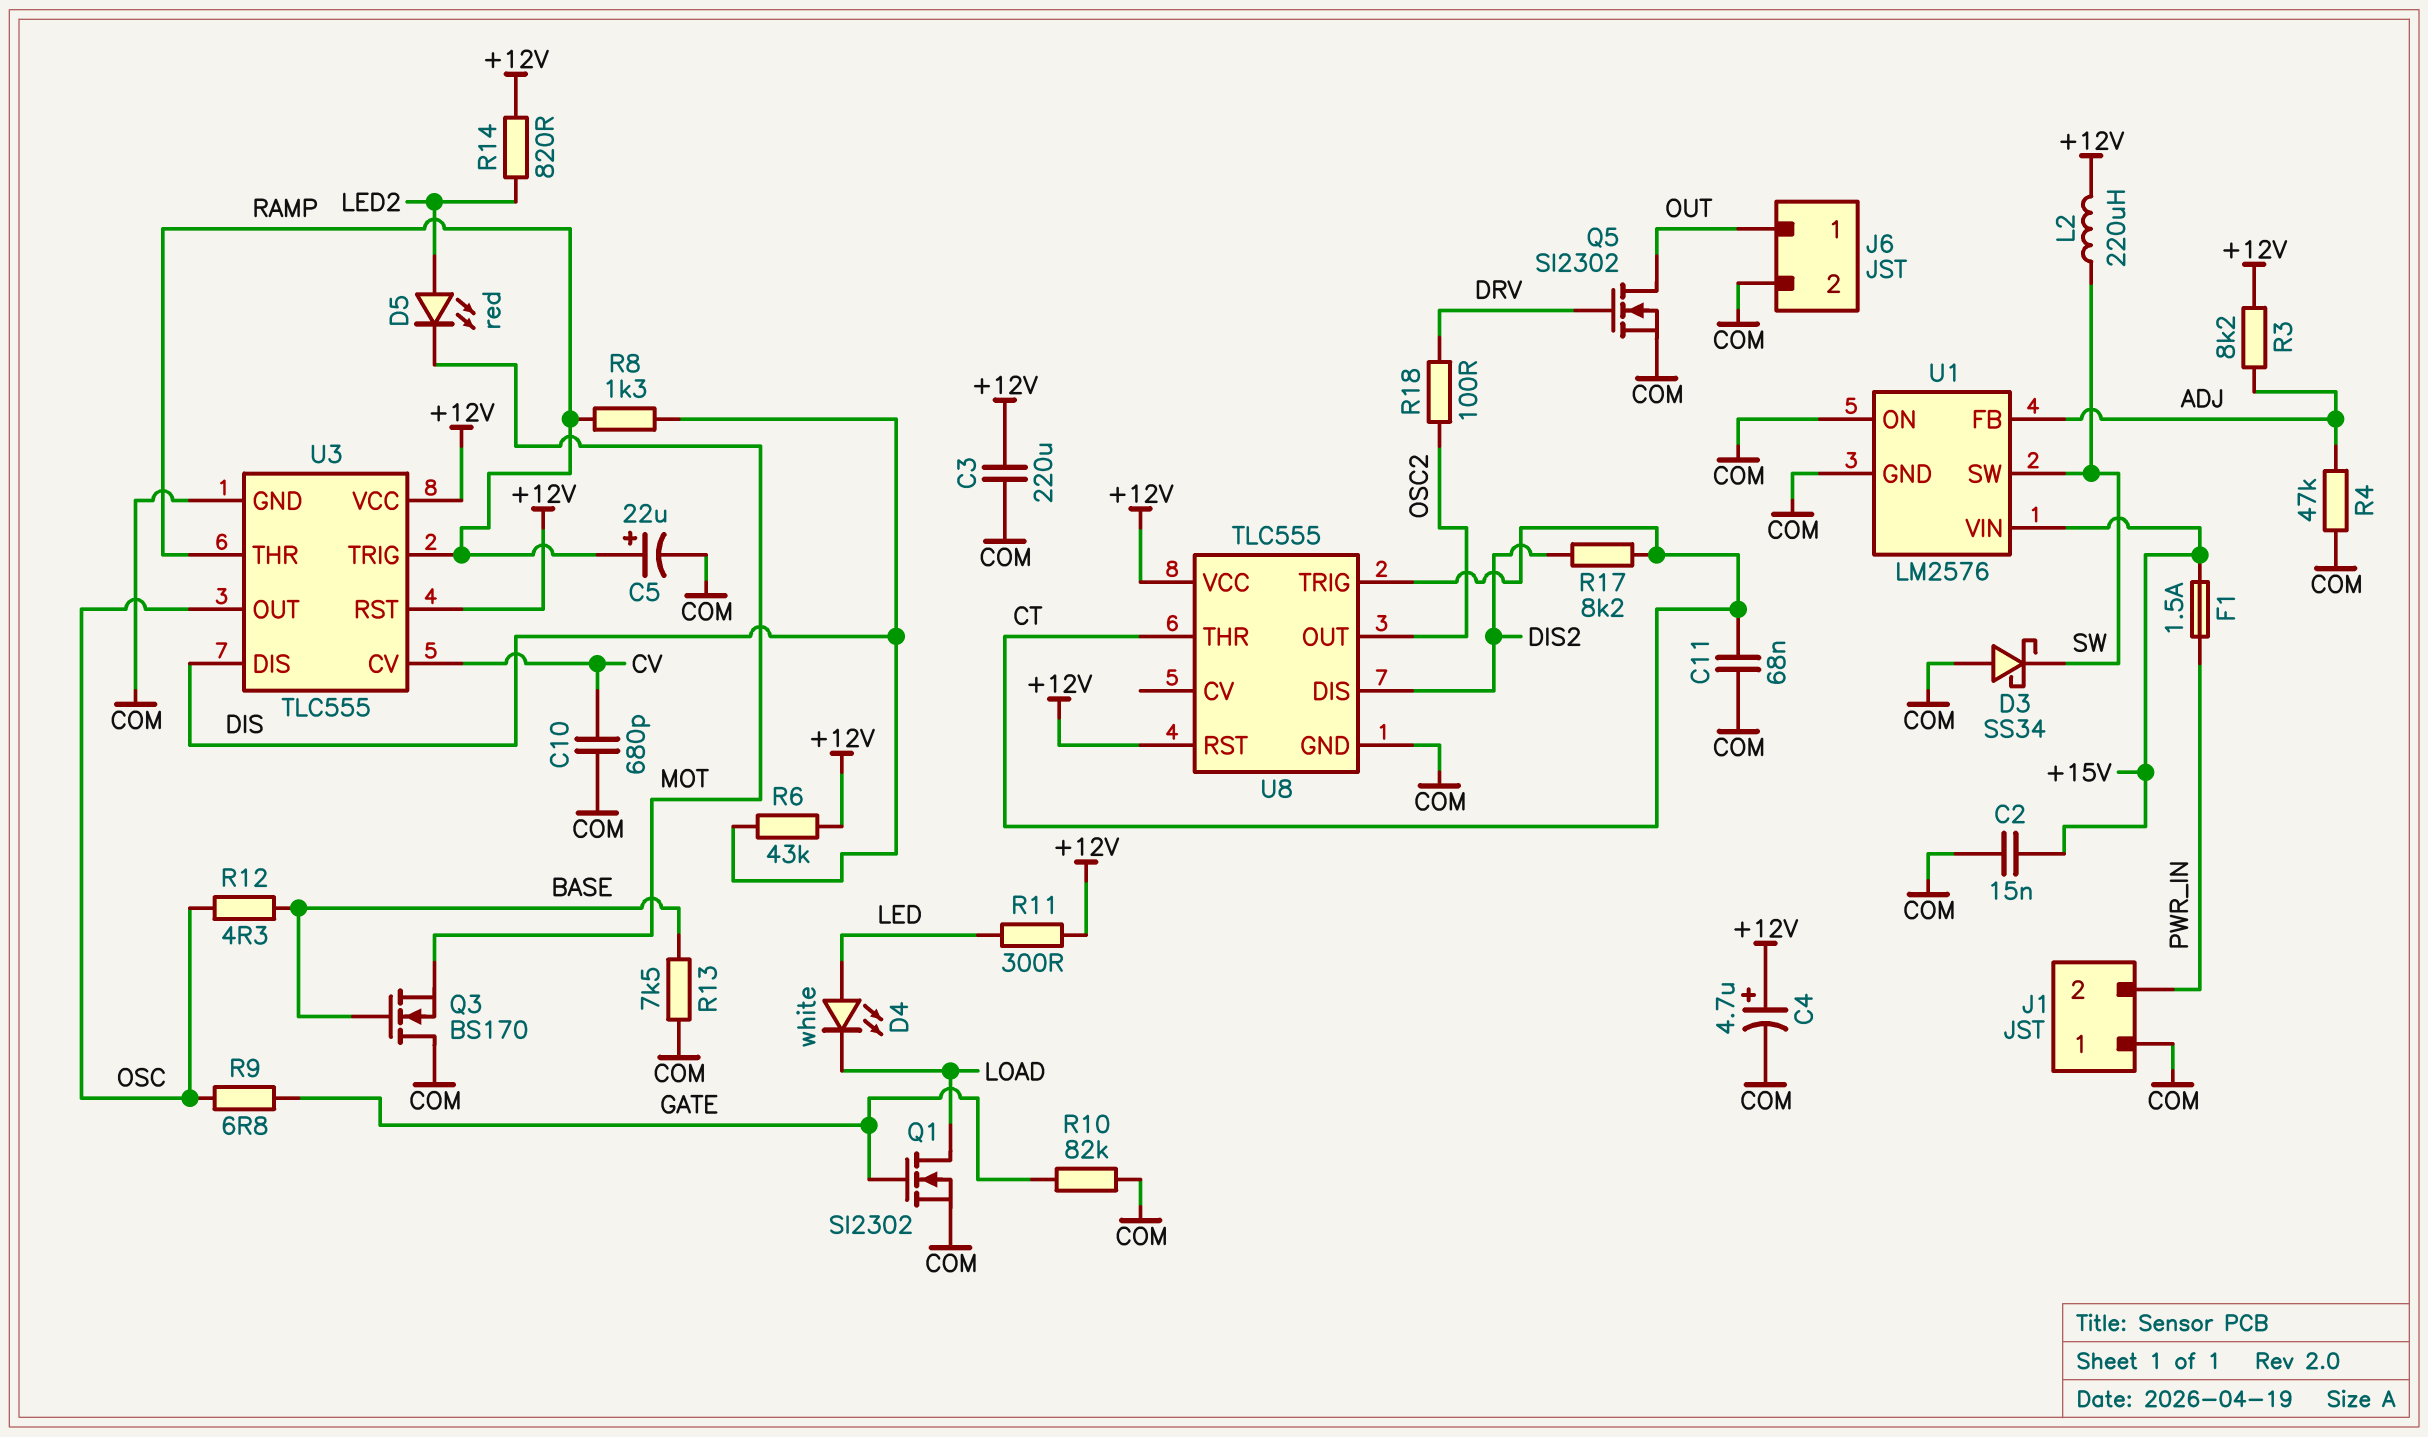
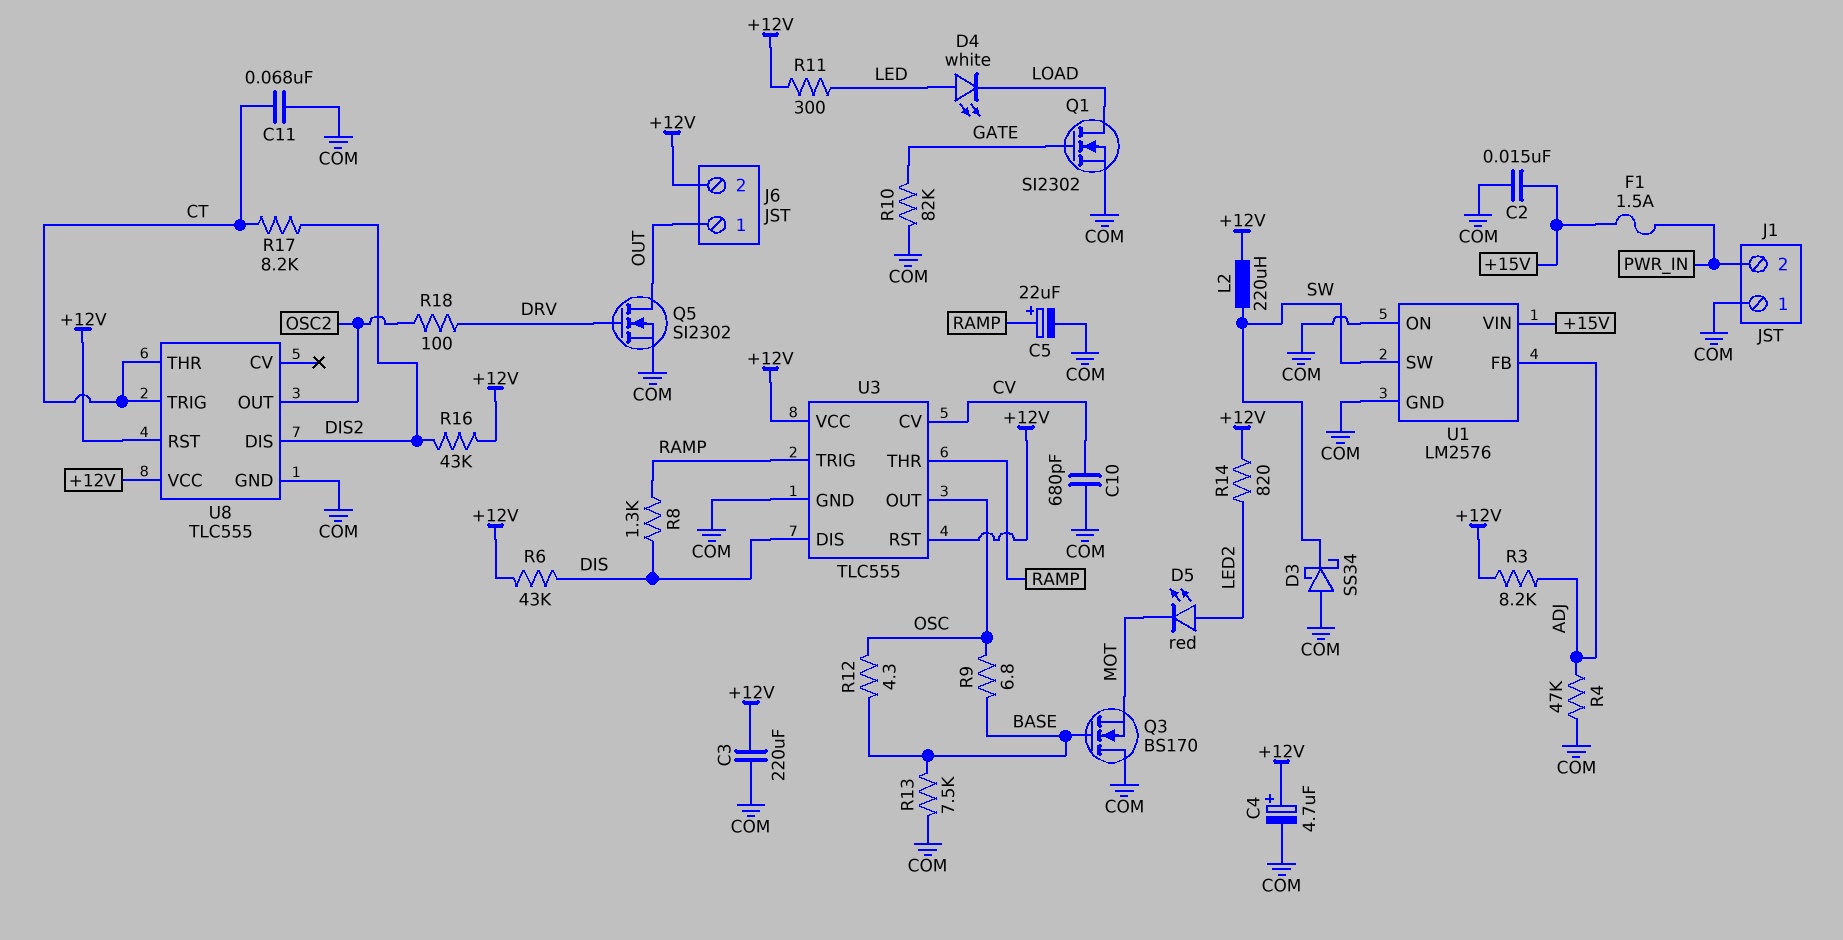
J6 pin 2: COM -> +12V
R9: 6.8 (GATE, OSC) -> 6.8 (BASE, OSC)
R16: none -> 43k (+12V, DIS2)

